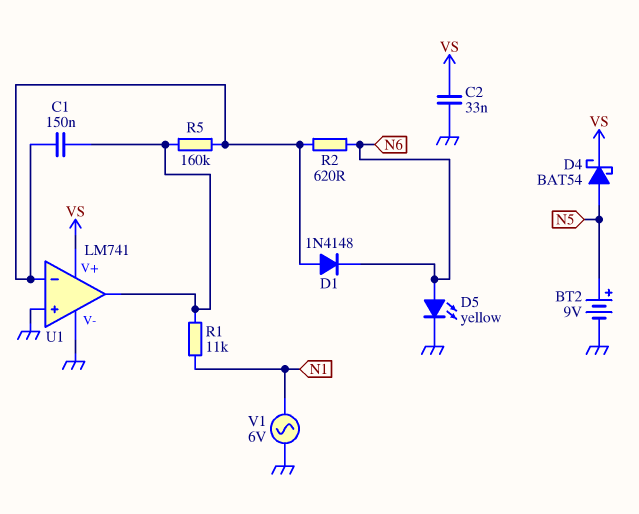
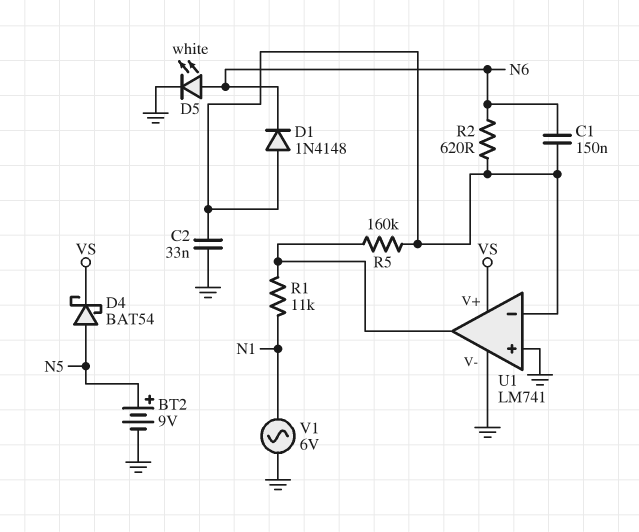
C1: 150nF (U1/in-, U1/out) -> 150nF (N6, U1/in-)
C2: 33nF (GND, VS) -> 33nF (GND, U1/in-)
D5: LED yellow (A N6, K GND) -> LED white (A N6, K GND)

